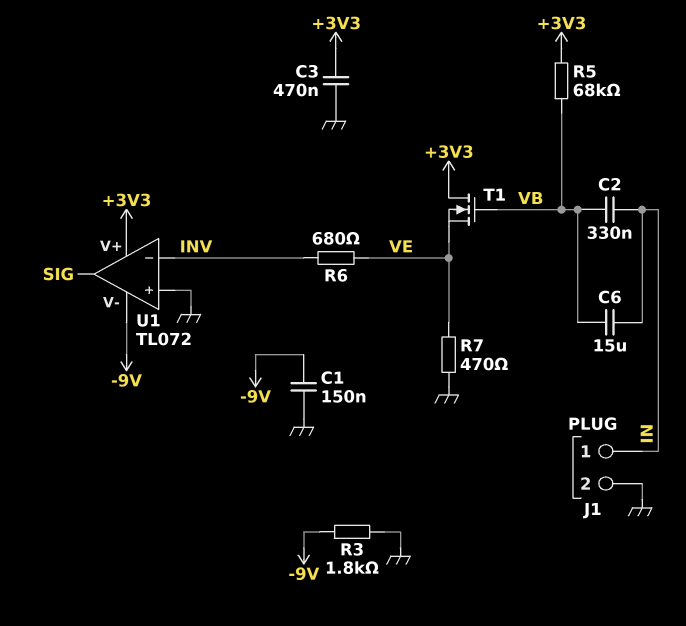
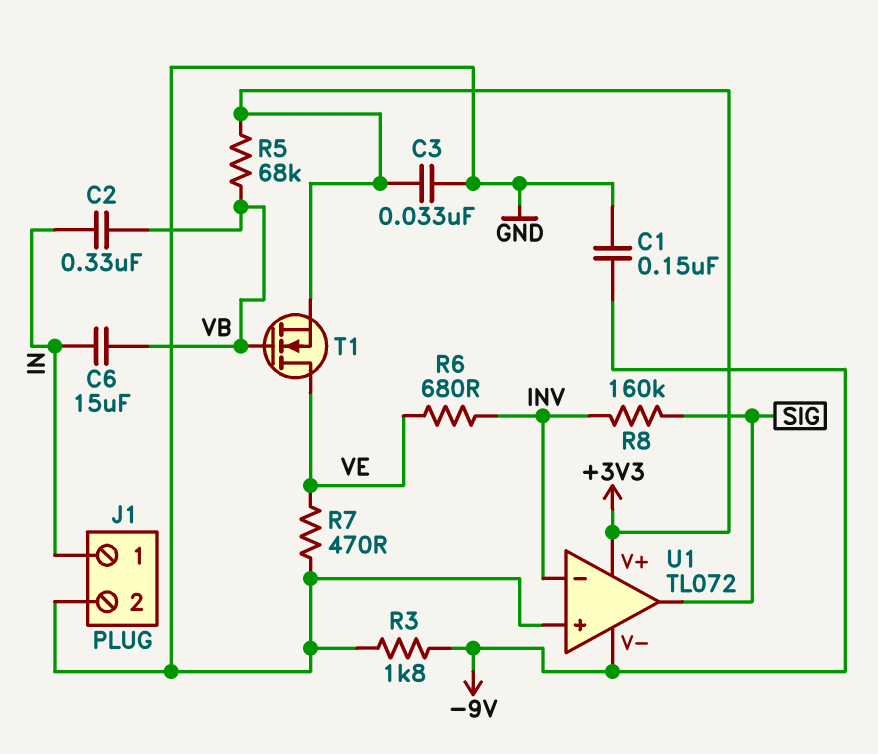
C3: 470nF (+3V3, GND) -> 33nF (+3V3, GND)
R8: none -> 160k (INV, SIG)
T1: NMOS (G VB, D +3V3, S VE) -> NMOS (G VB, D VE, S +3V3)

